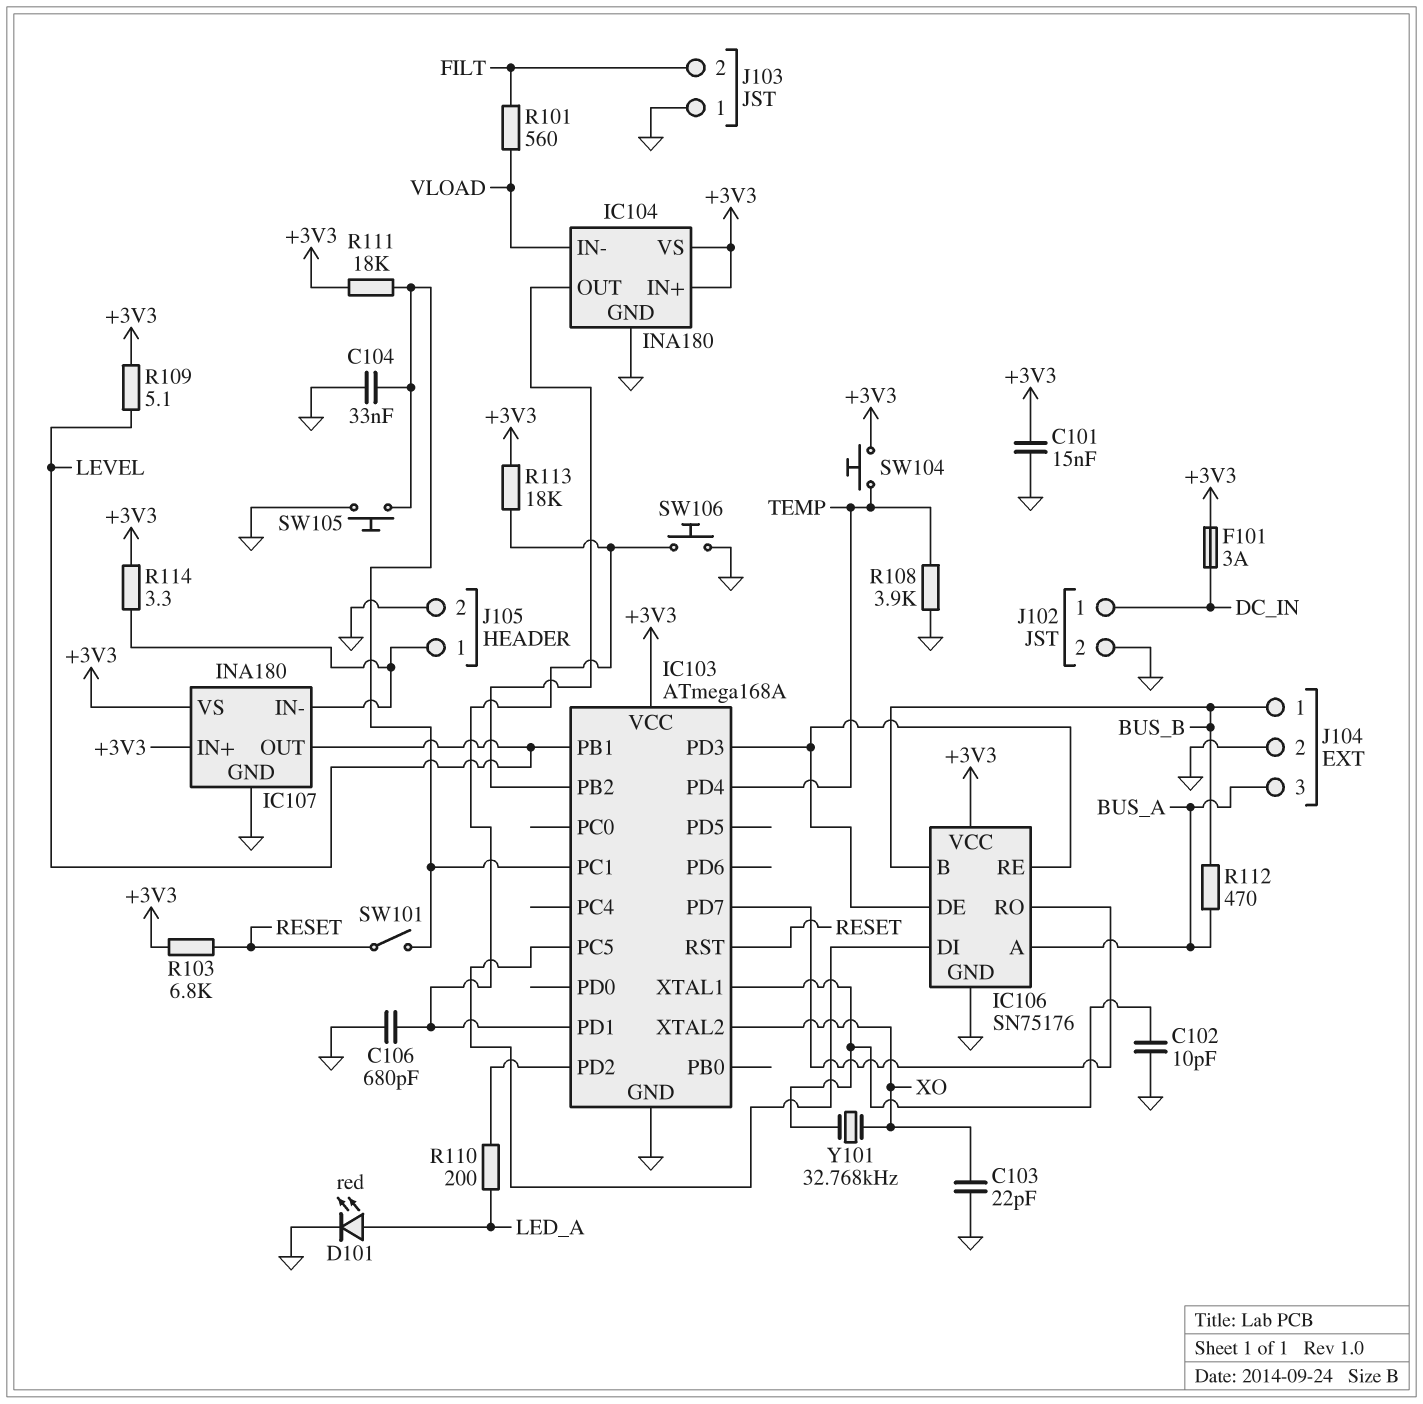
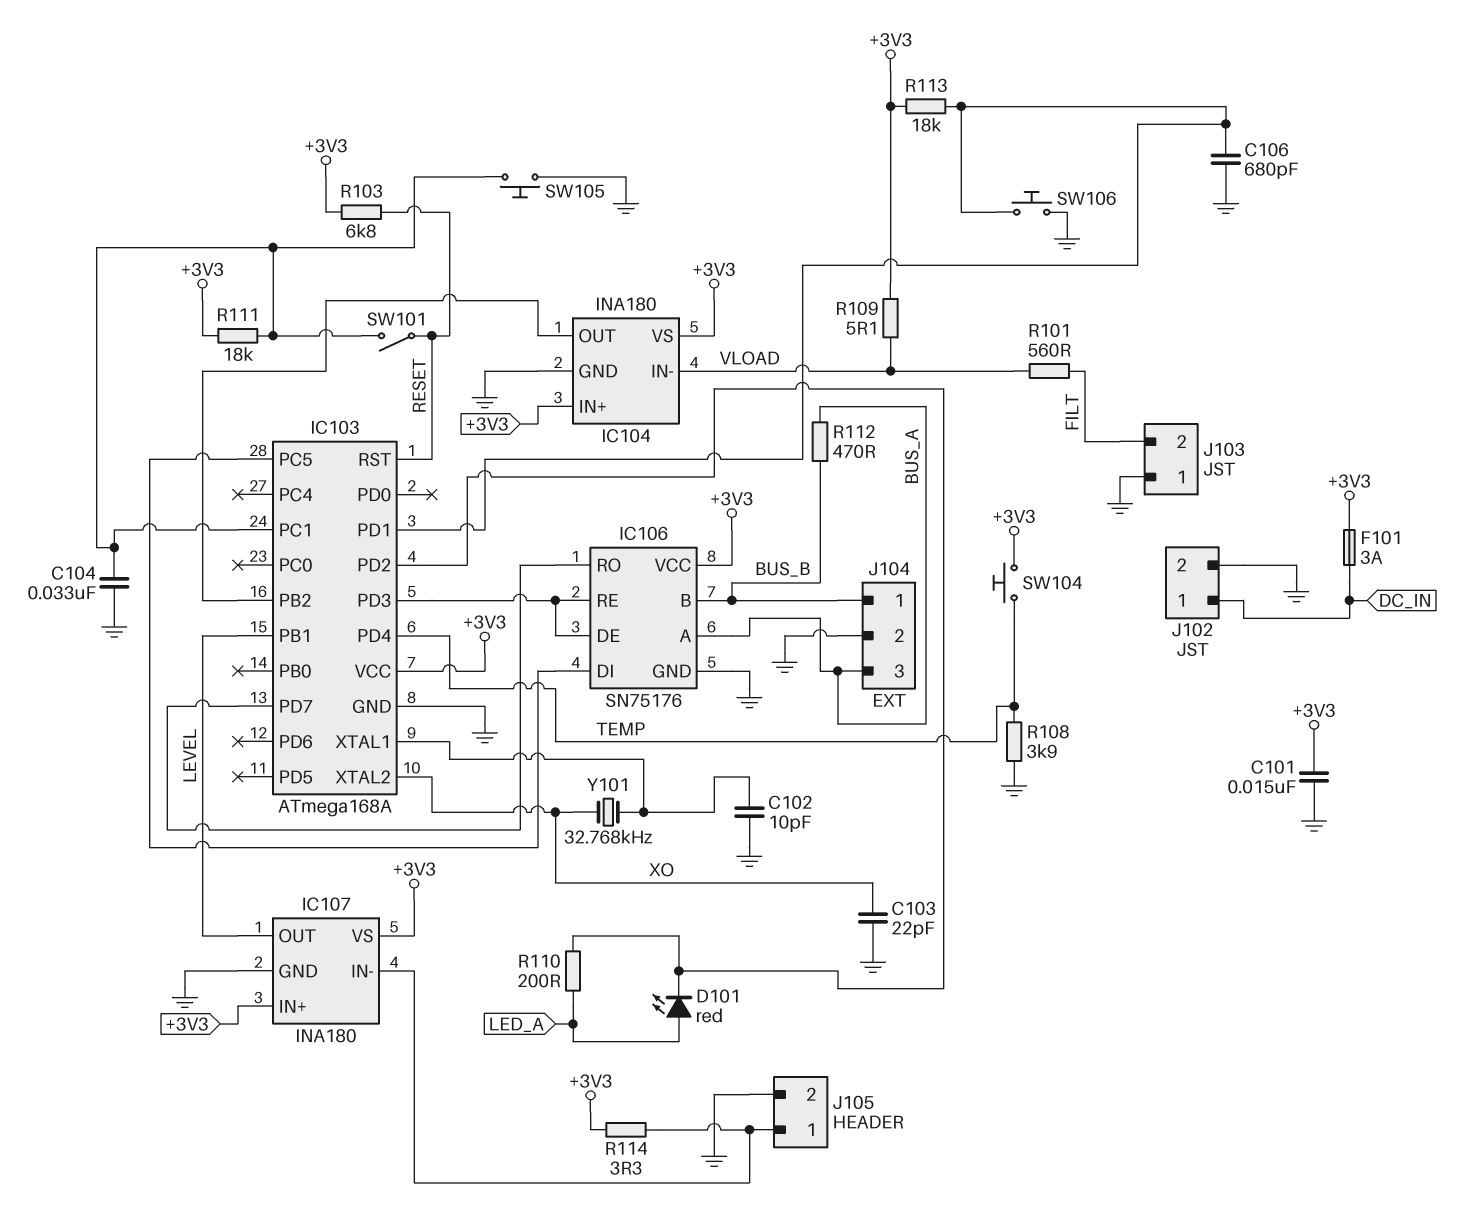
D101: LED red (A LED_A, K GND) -> LED red (A LED_A, K IC103/PD2)
R109: 5.1 (+3V3, LEVEL) -> 5.1 (+3V3, VLOAD)

